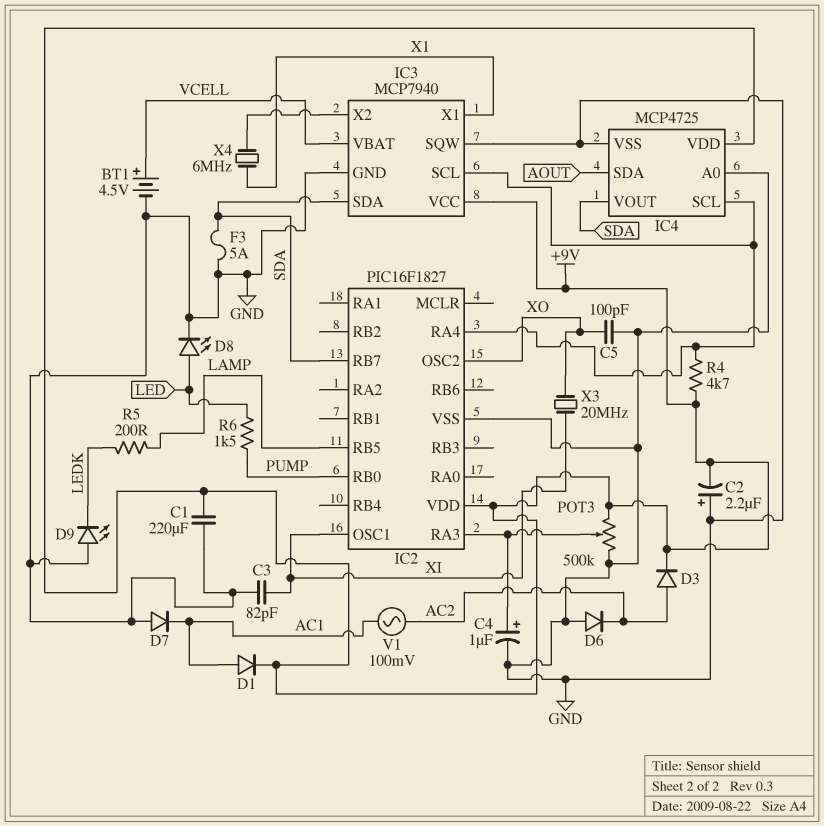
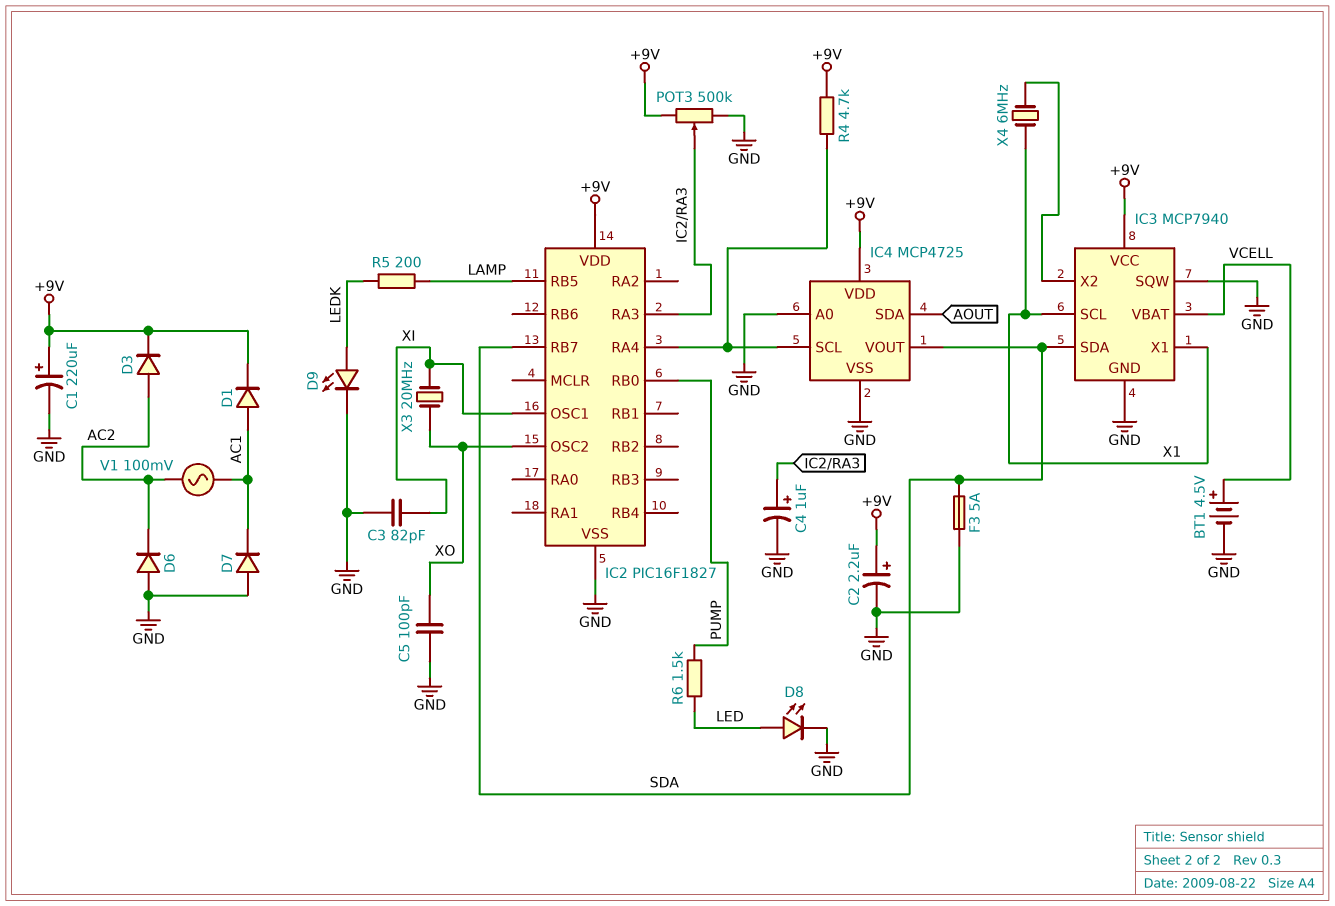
C1: 220uF (+9V, GND) -> 220uF (plus +9V, minus GND)
C2: 2.2uF (plus GND, minus +9V) -> 2.2uF (plus +9V, minus GND)
D9: LED (A GND, K LEDK) -> LED (A LEDK, K GND)
IC3 pin SCL: IC2/RA4 -> X1

